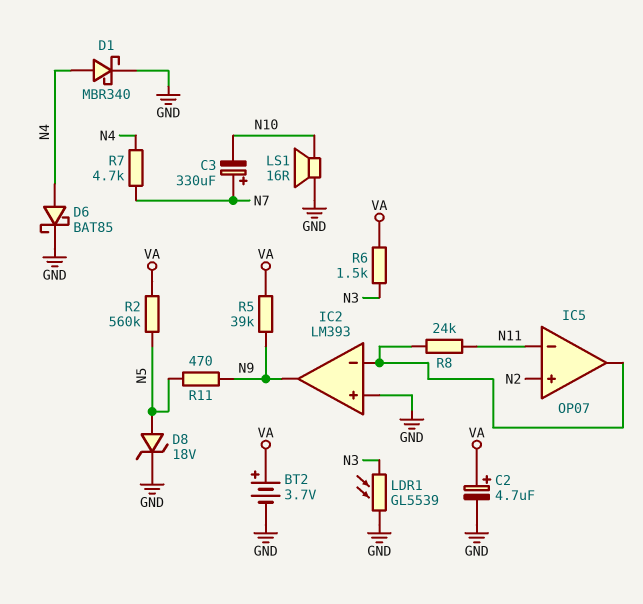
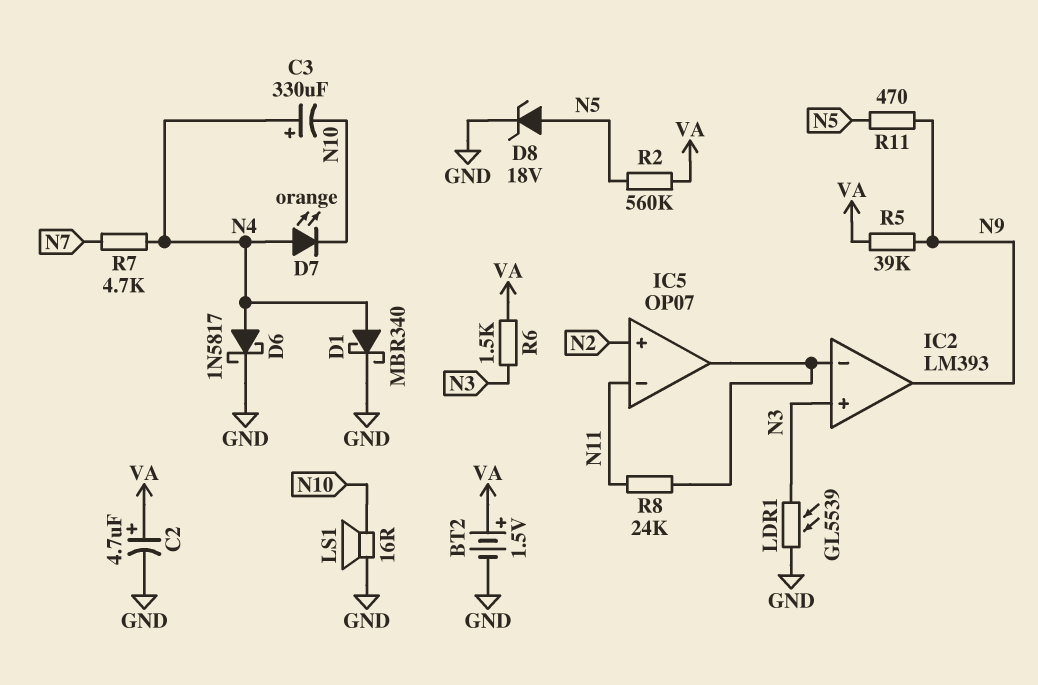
BT2: 3.7V (plus VA, minus GND) -> 1.5V (plus VA, minus GND)
C3: 330uF (plus N7, minus N10) -> 330uF (plus N4, minus N10)
D6: schottky BAT85 (A N4, K GND) -> schottky 1N5817 (A N4, K GND)
D7: none -> LED orange (A N4, K N10)
IC2 pin in+: GND -> N3

